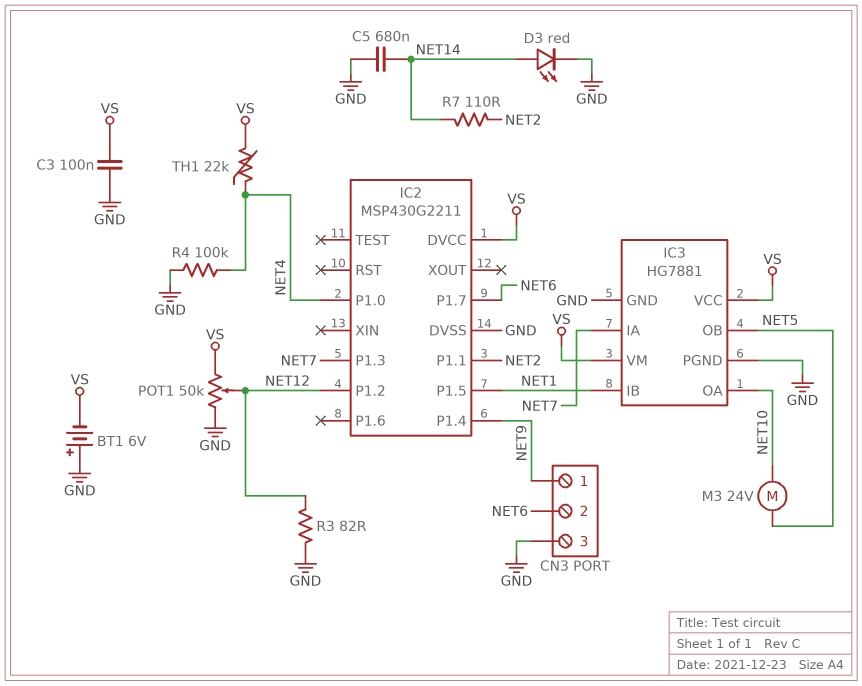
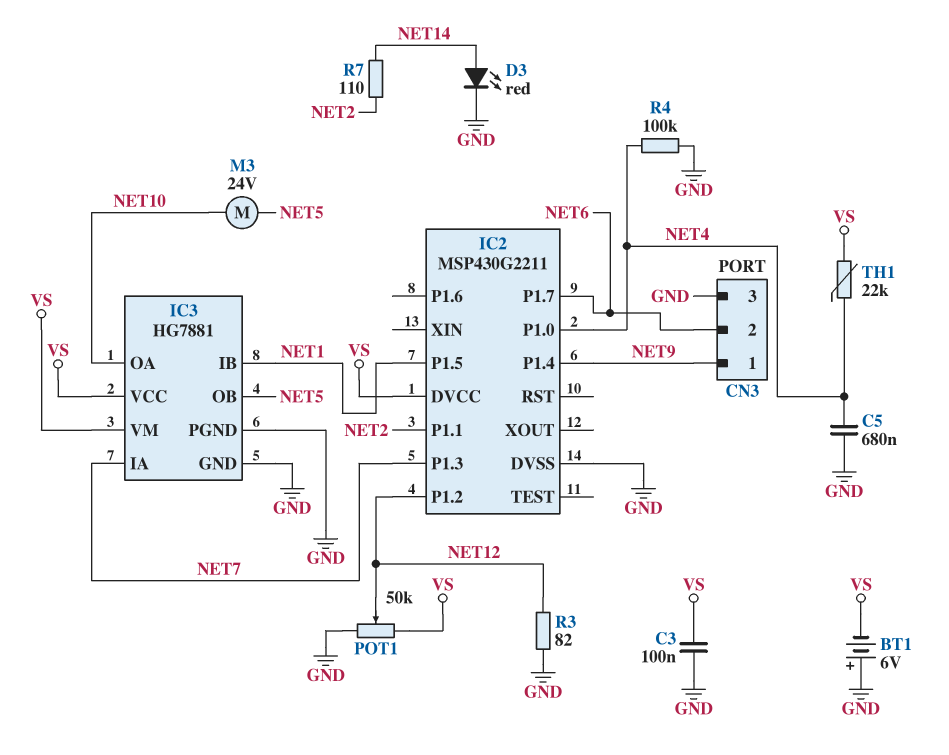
C5: 680nF (GND, NET14) -> 680nF (GND, NET4)

